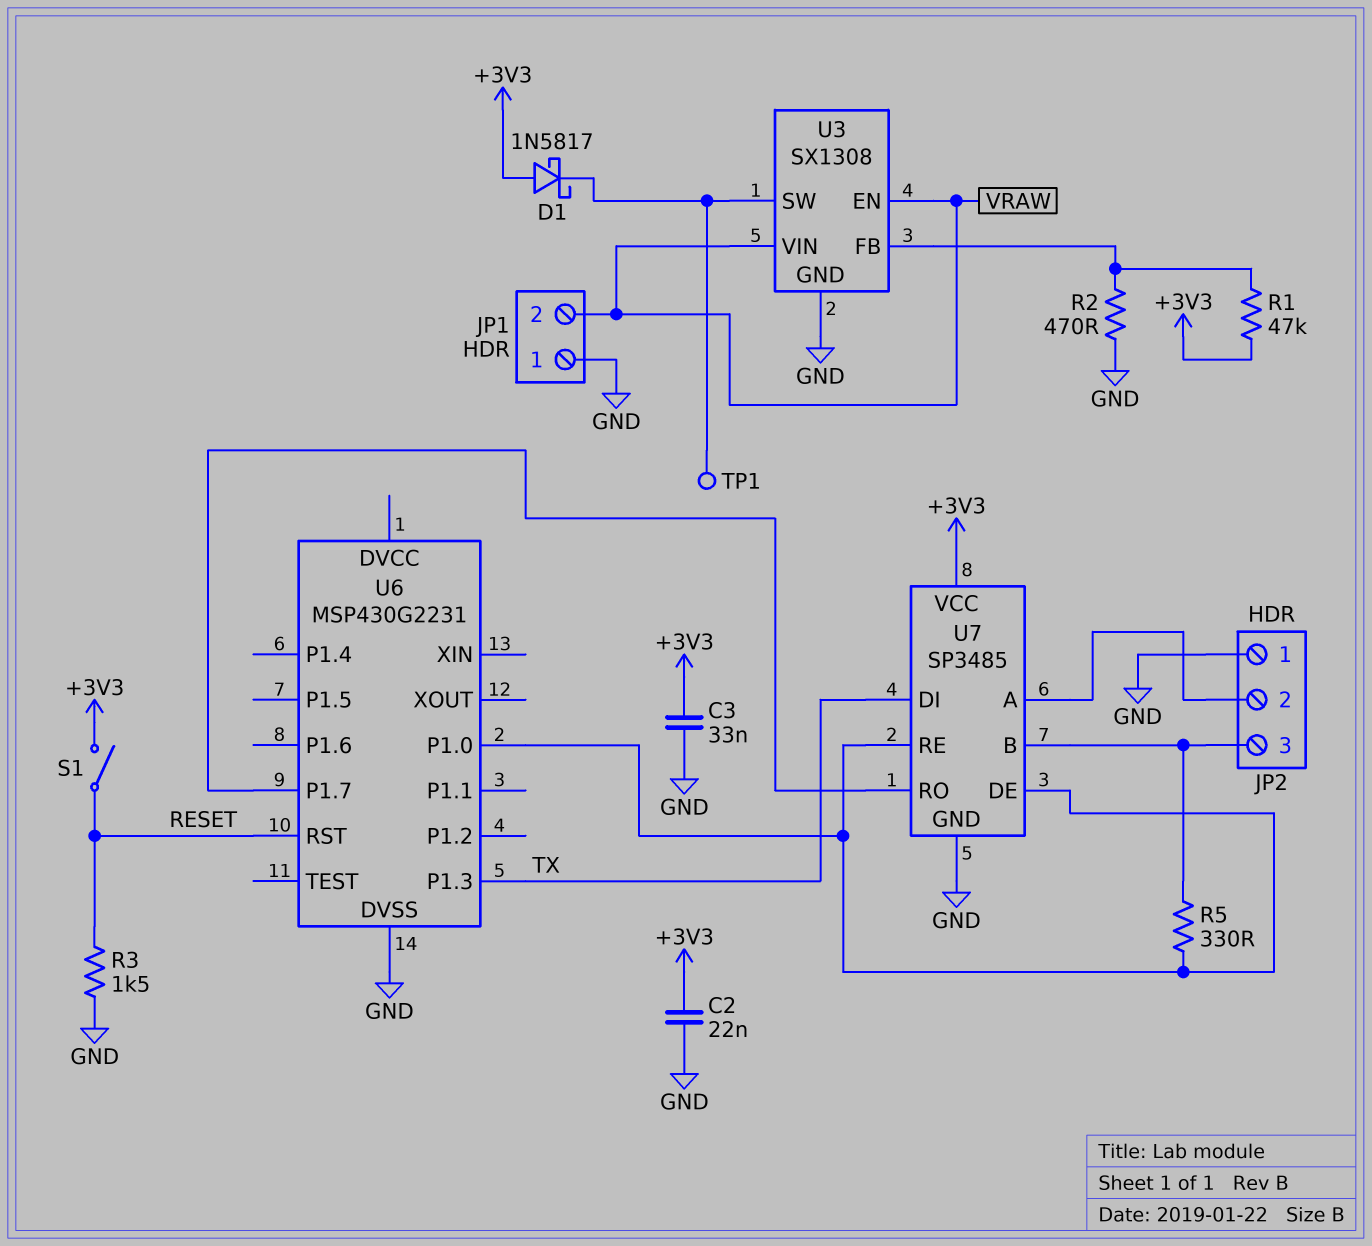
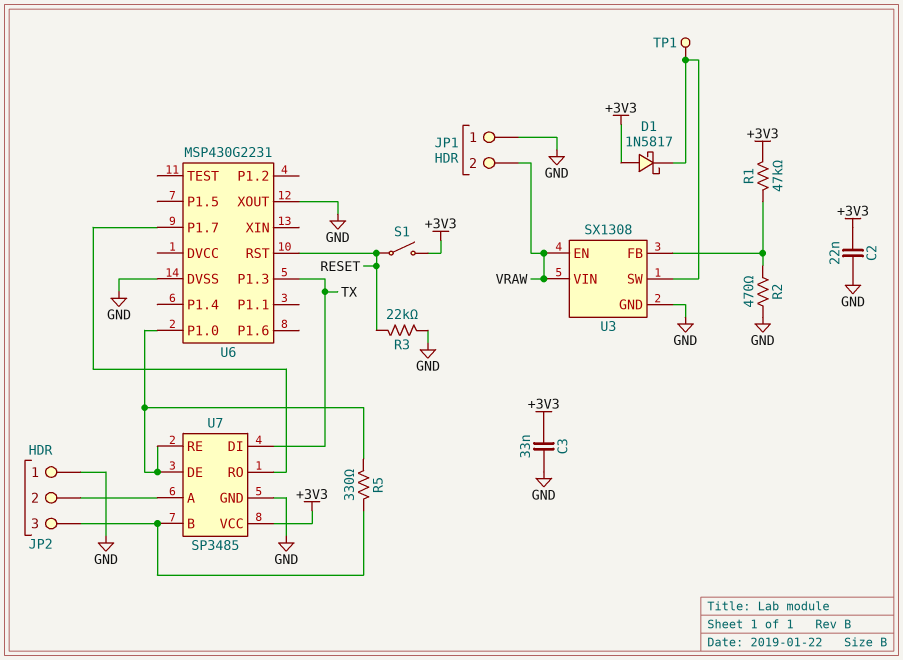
R3: 1.5k (GND, RESET) -> 22k (GND, RESET)
U6 pin XOUT: none -> GND

